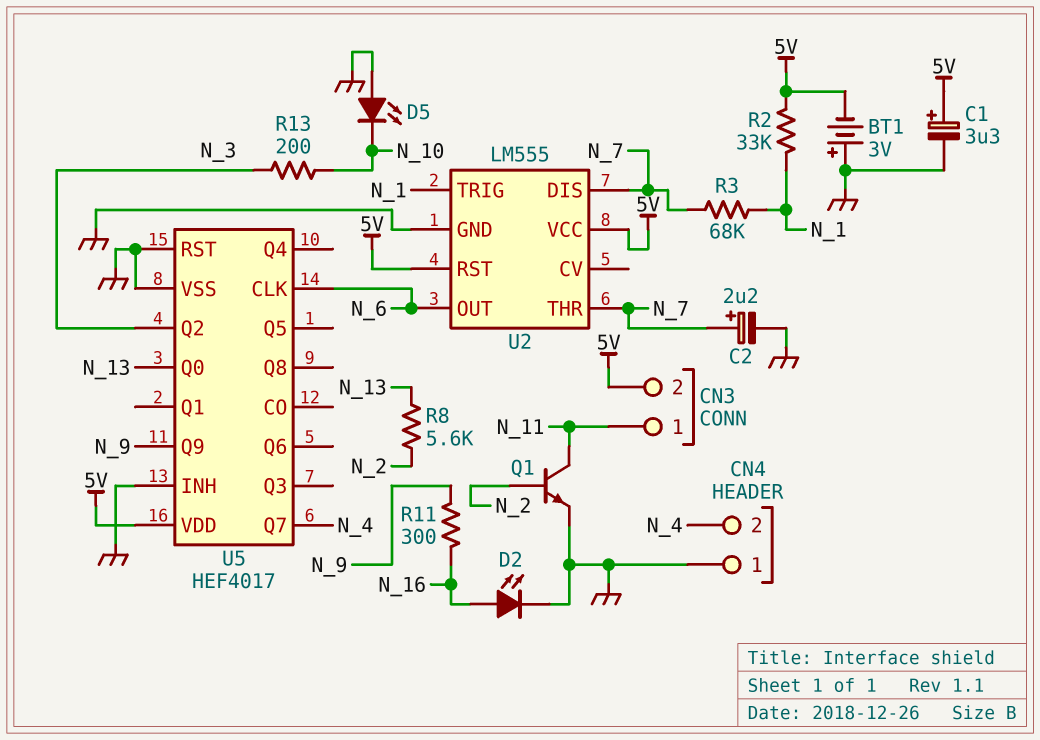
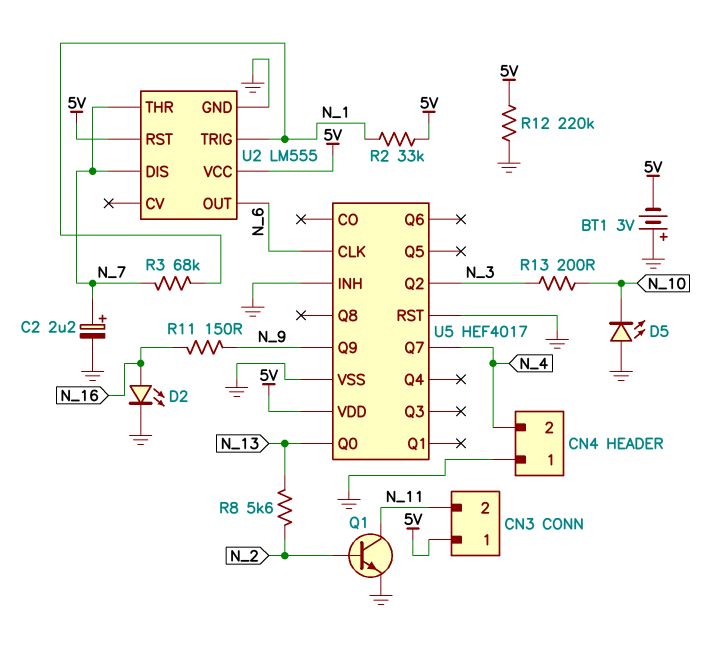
C1: 3.3uF (plus 5V, minus GND) -> none
CN3 pin 1: N_11 -> 5V
CN3 pin 2: 5V -> N_11
R11: 300 (N_9, N_16) -> 150 (N_9, N_16)
R12: none -> 220k (5V, GND)

